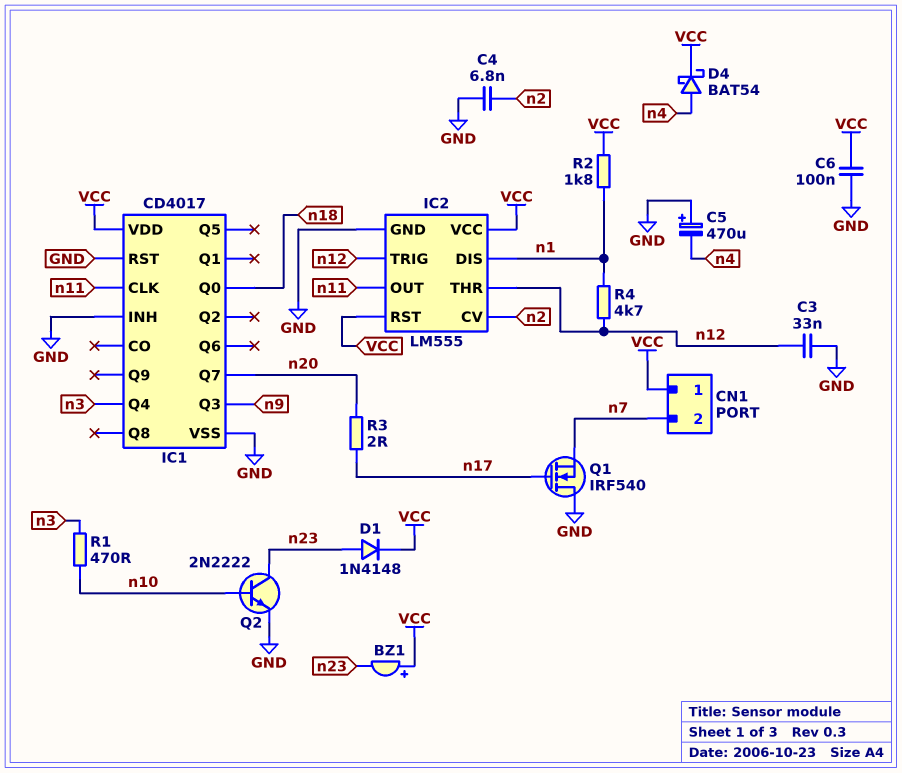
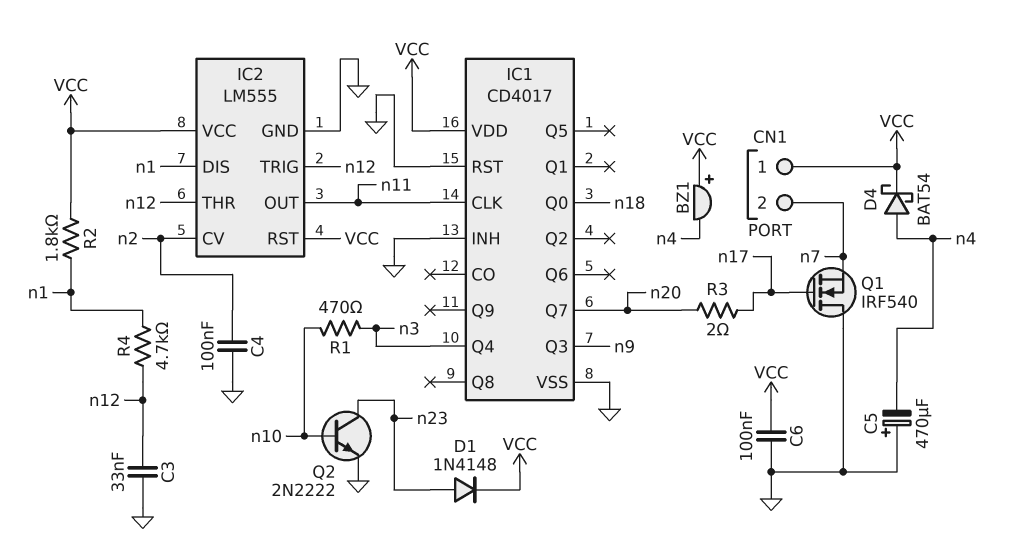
BZ1: buzzer (plus VCC, minus n23) -> buzzer (plus VCC, minus n4)
C4: 6.8nF (GND, n2) -> 100nF (GND, n2)

